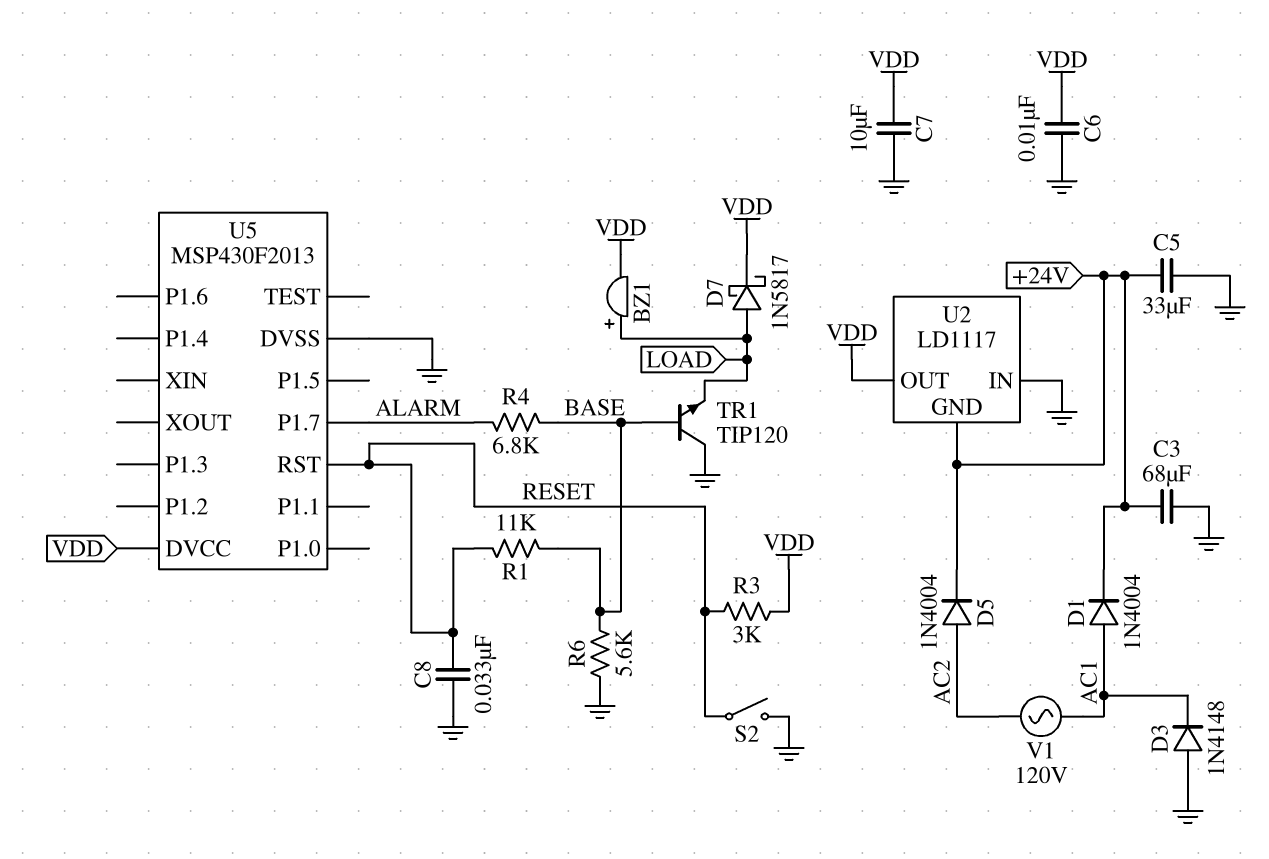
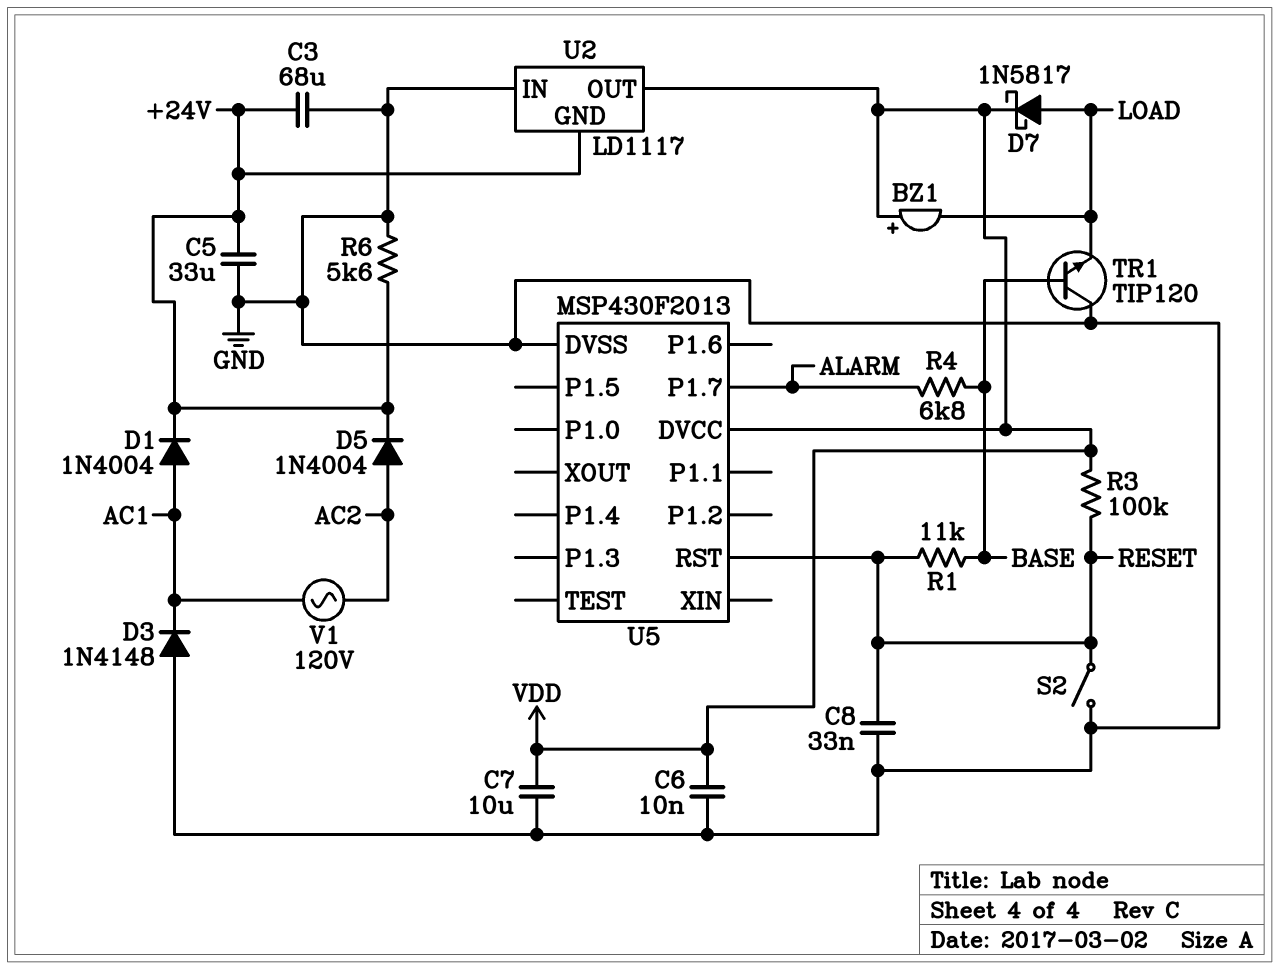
BZ1: buzzer (plus LOAD, minus VDD) -> buzzer (plus VDD, minus LOAD)
R3: 3k (RESET, VDD) -> 100k (RESET, VDD)
R6: 5.6k (BASE, GND) -> 5.6k (+24V, GND)

